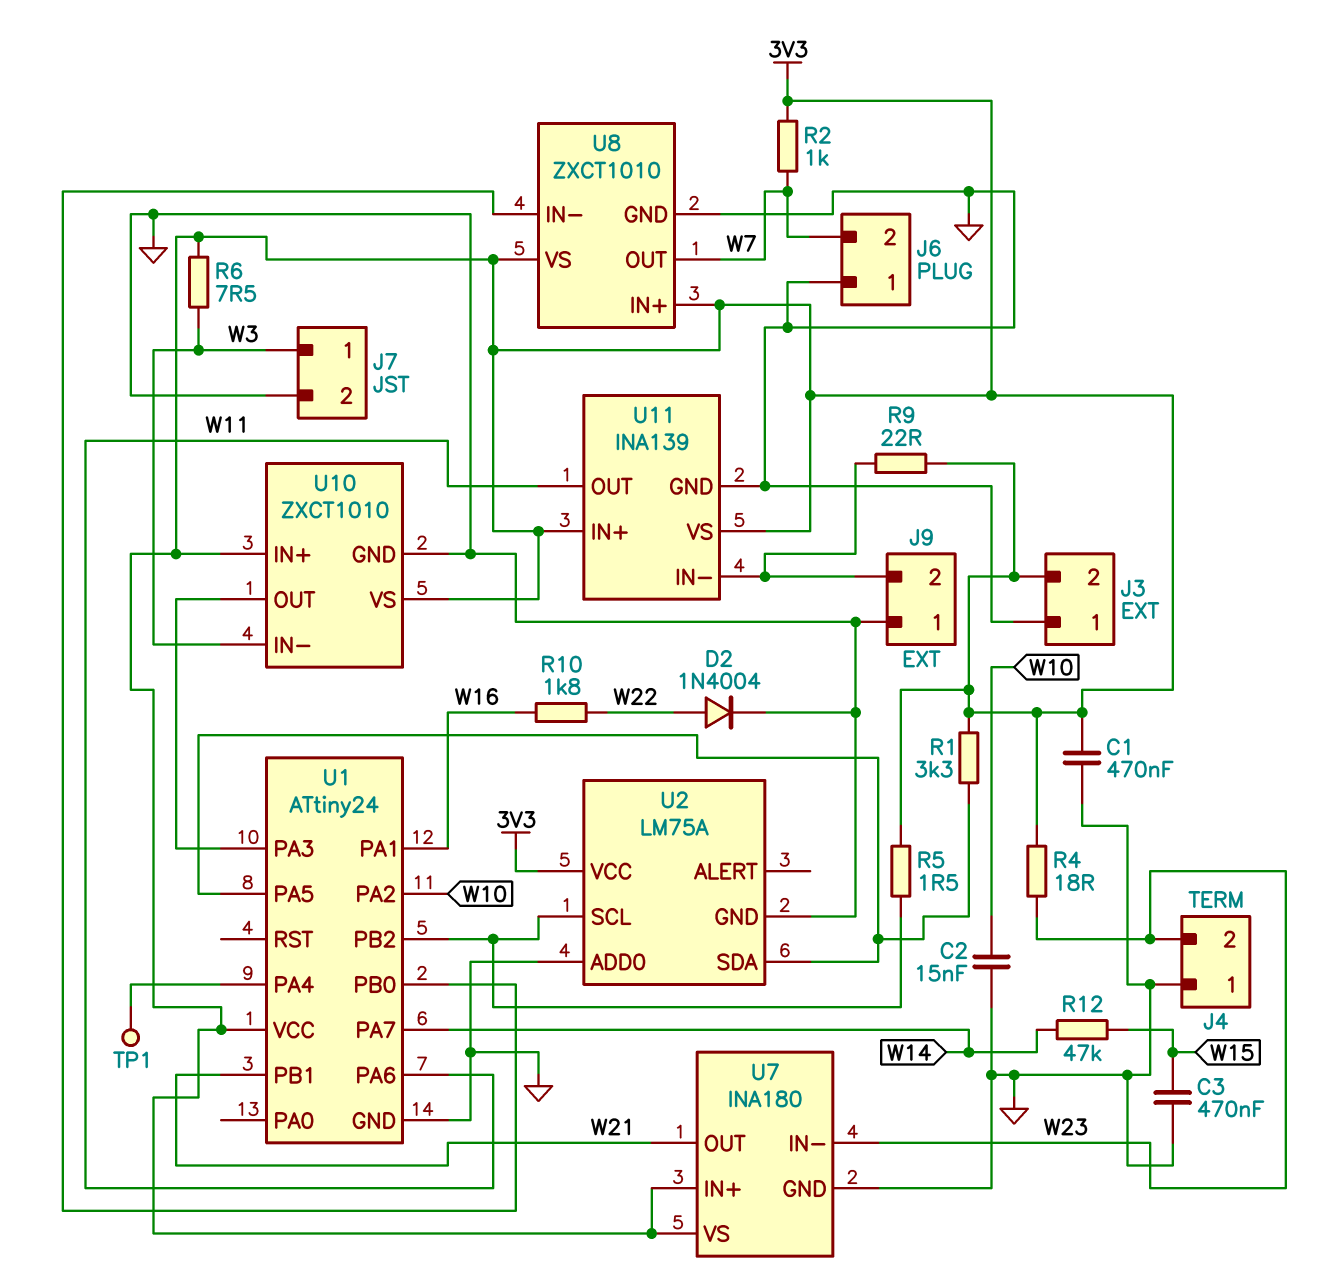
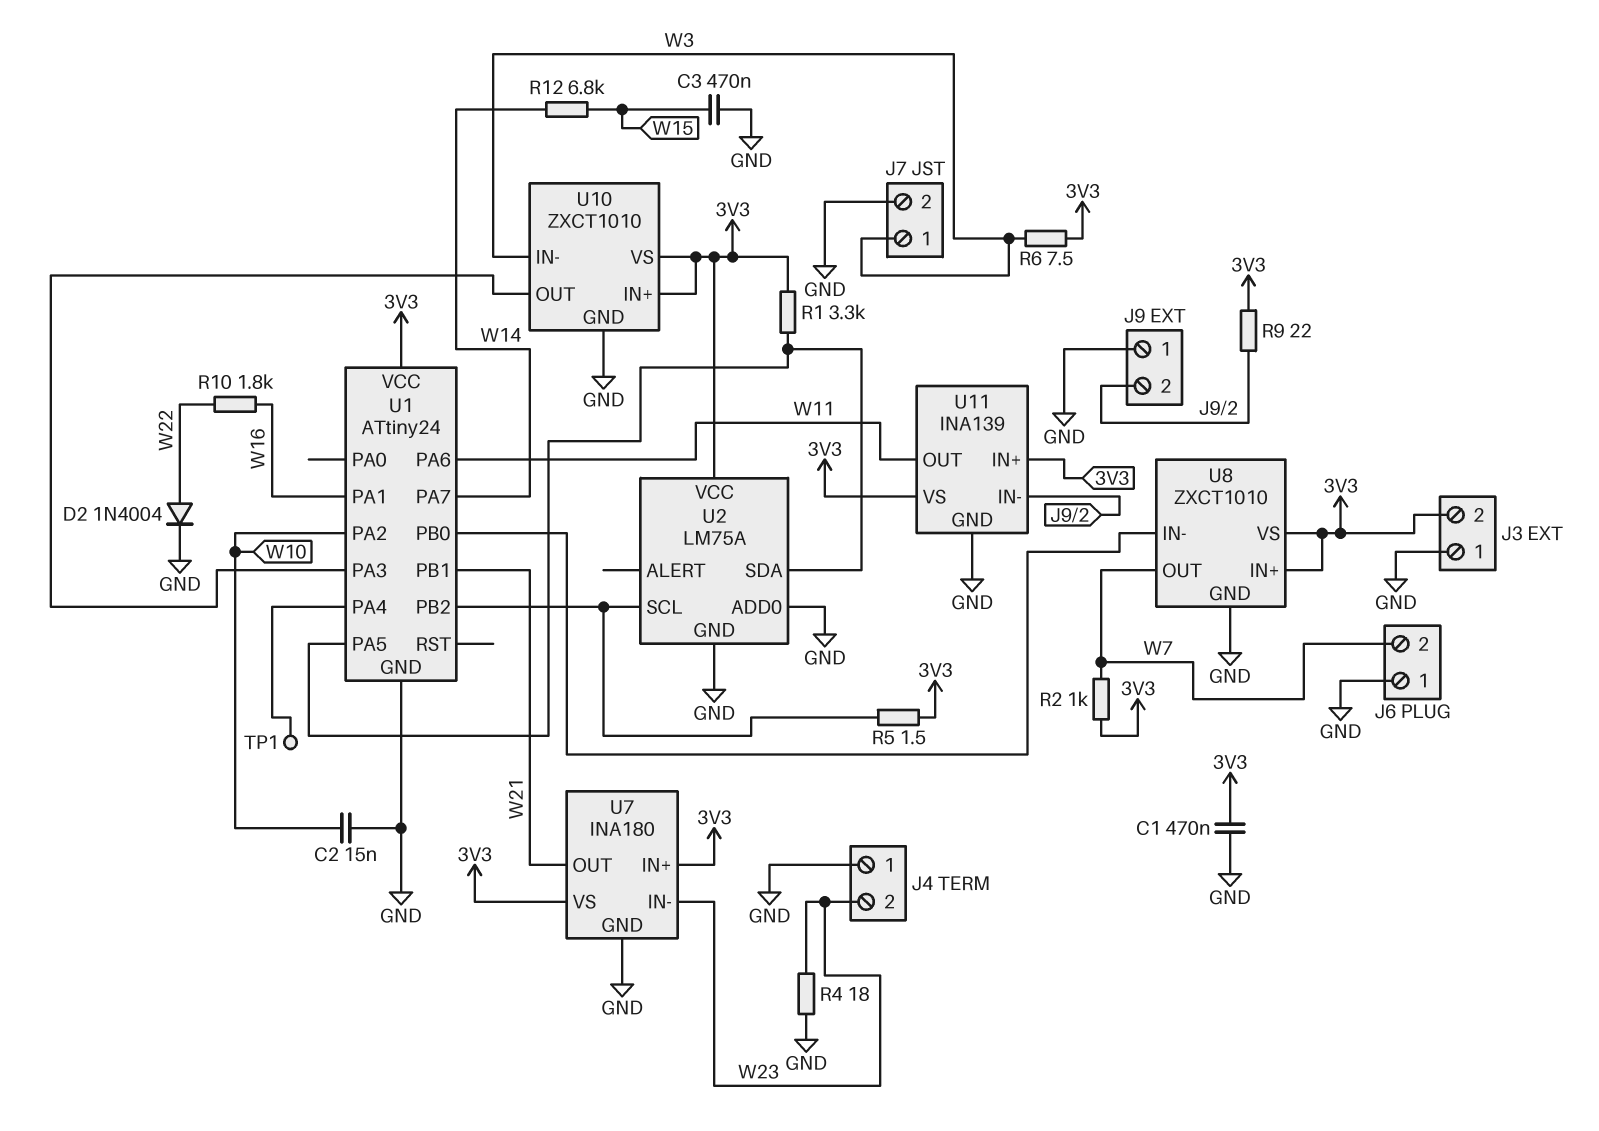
R4: 18 (3V3, W23) -> 18 (GND, W23)
R12: 47k (W14, W15) -> 6.8k (W14, W15)

